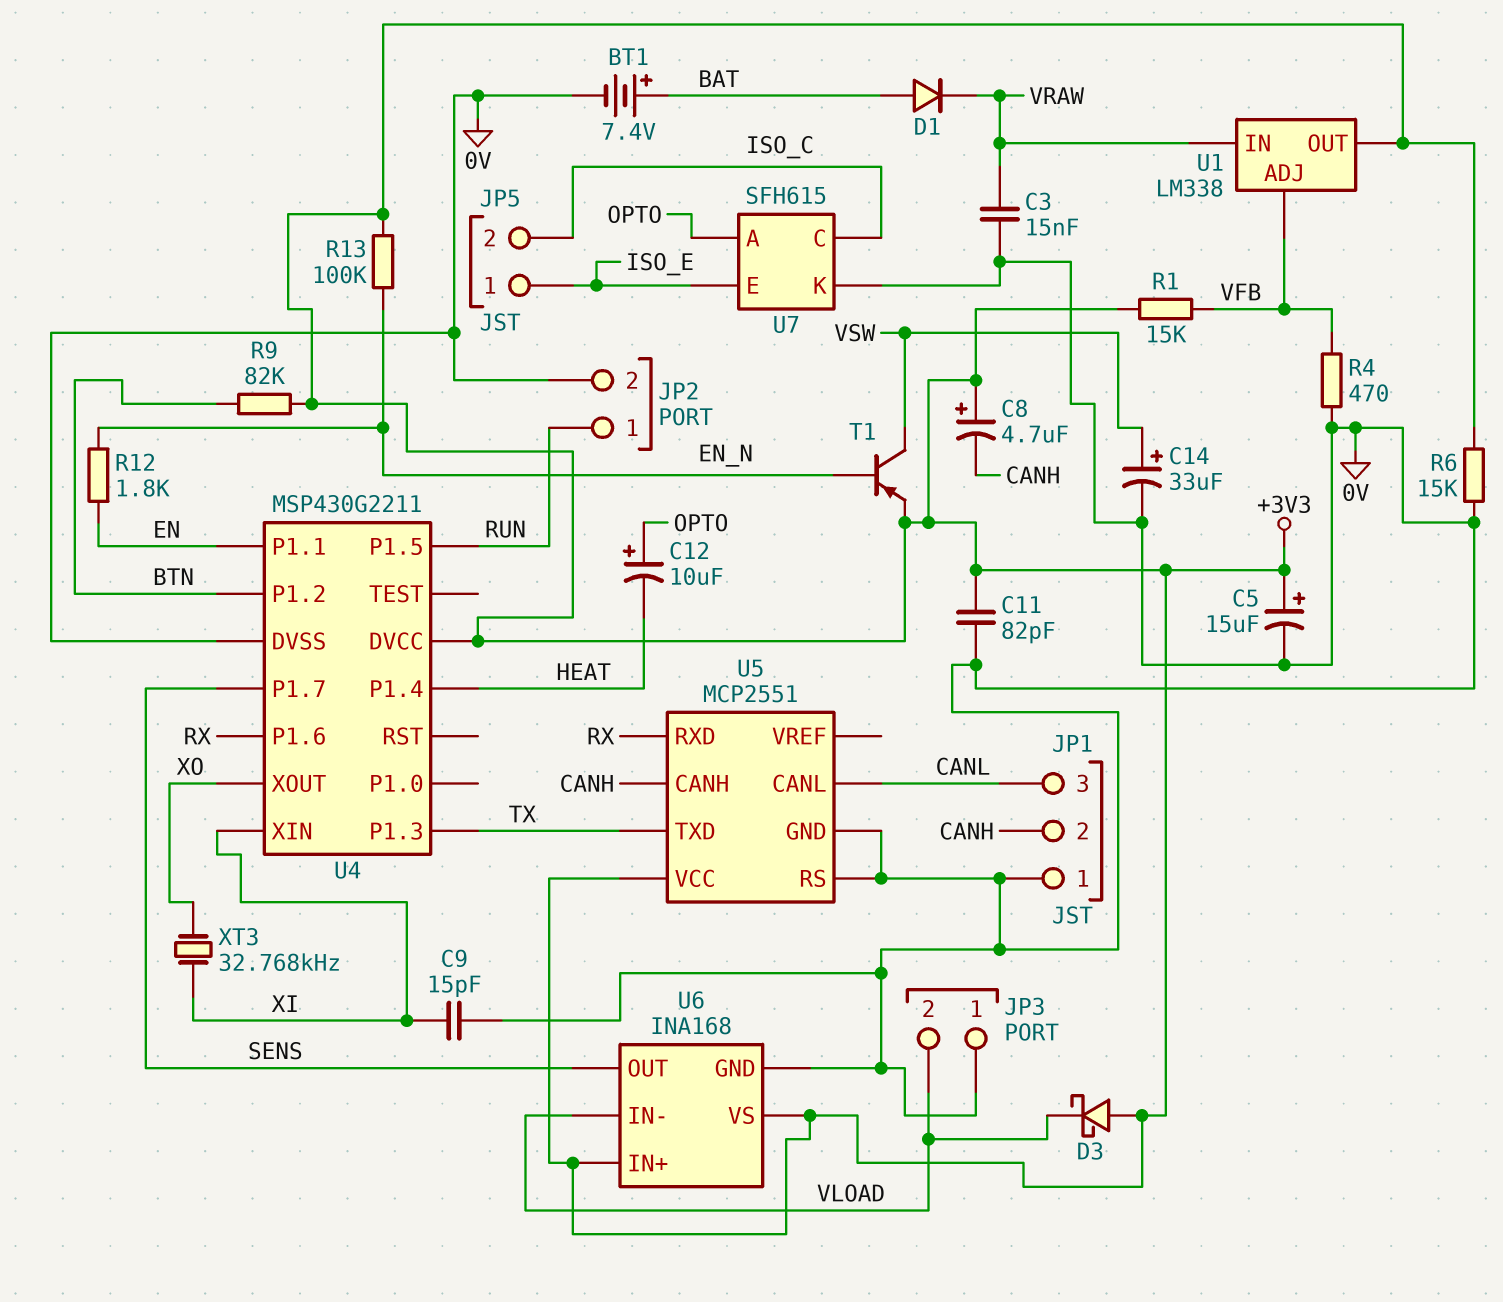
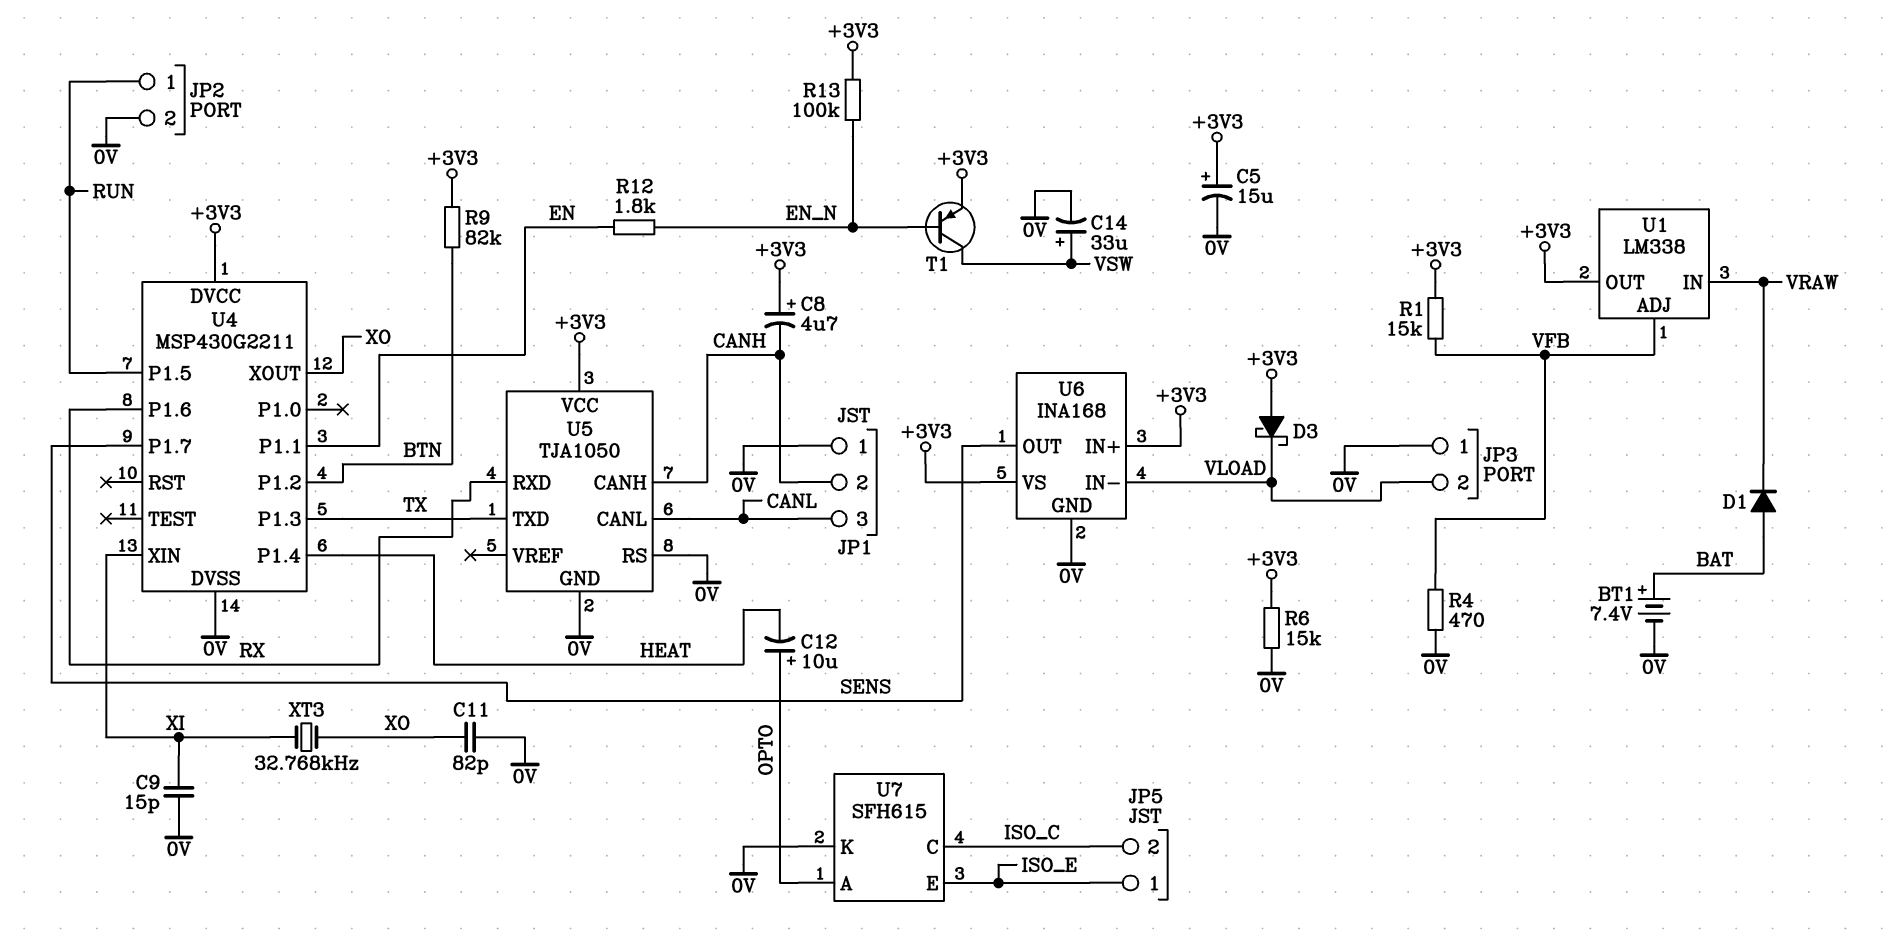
C3: 15nF (0V, VRAW) -> none
C11: 82pF (+3V3, 0V) -> 82pF (0V, XO)
U5: MCP2551 -> TJA1050

